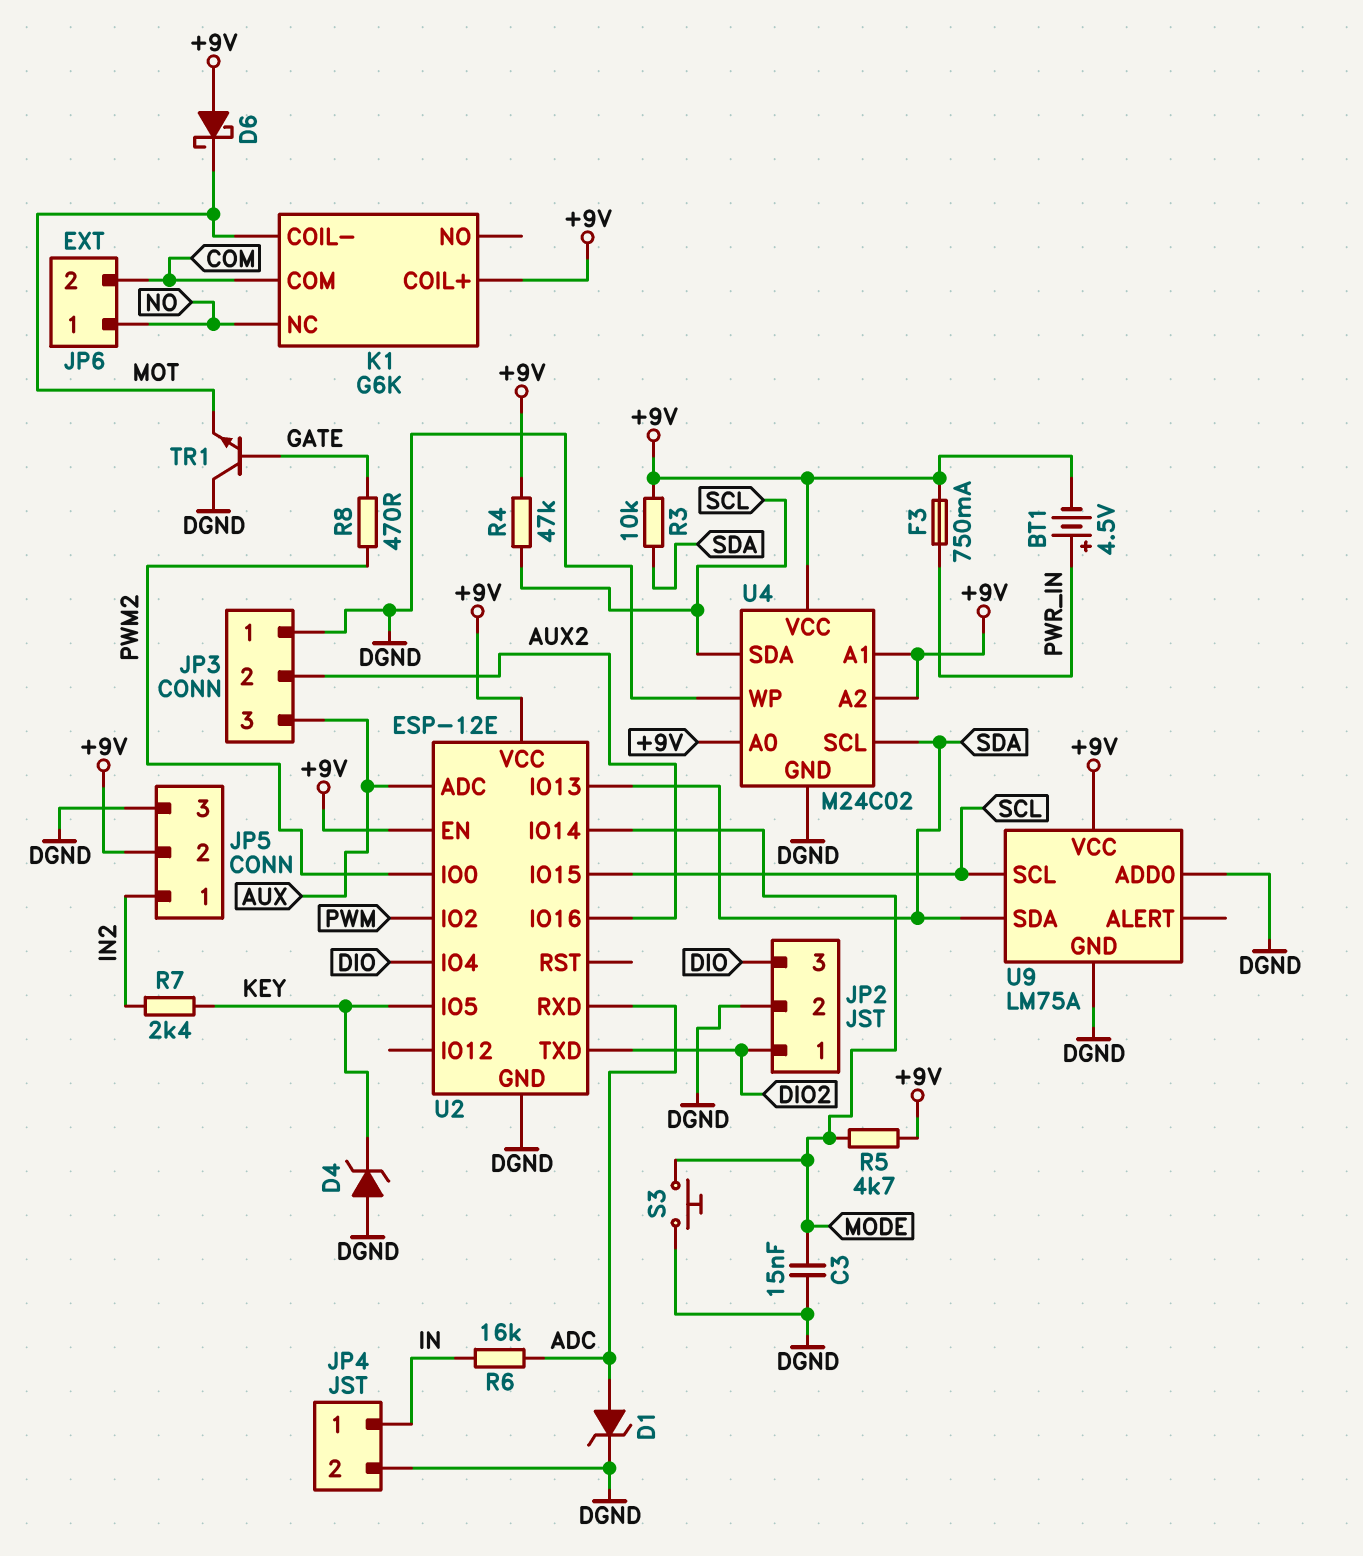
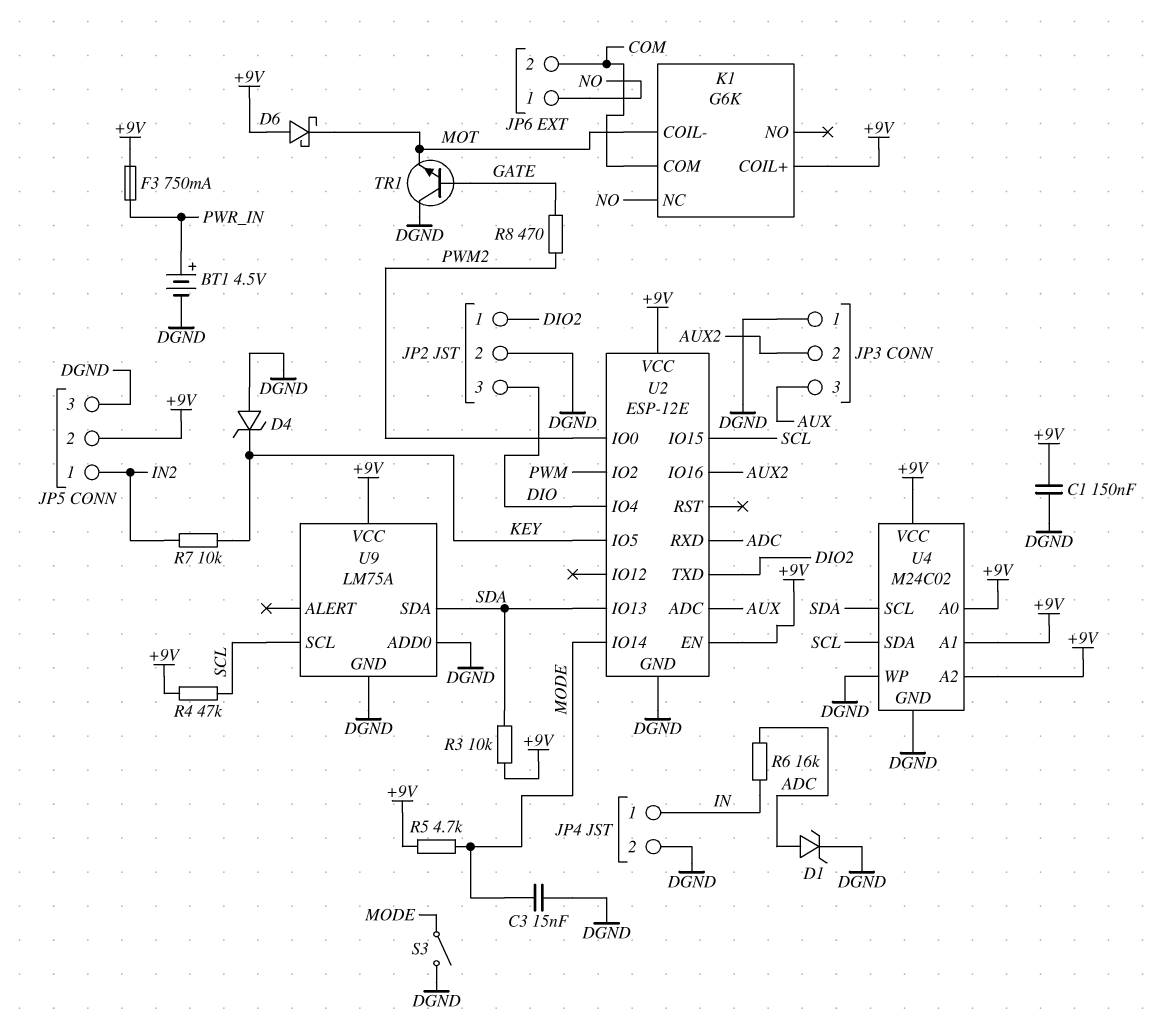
BT1: 4.5V (plus PWR_IN, minus +9V) -> 4.5V (plus PWR_IN, minus DGND)
C1: none -> 150nF (+9V, DGND)
R7: 2.4k (IN2, KEY) -> 10k (IN2, KEY)
S3: button (DGND, MODE) -> switch (DGND, MODE)

